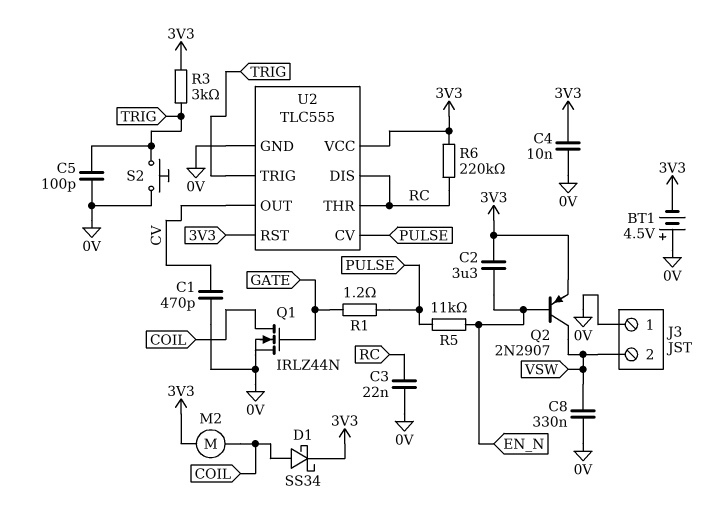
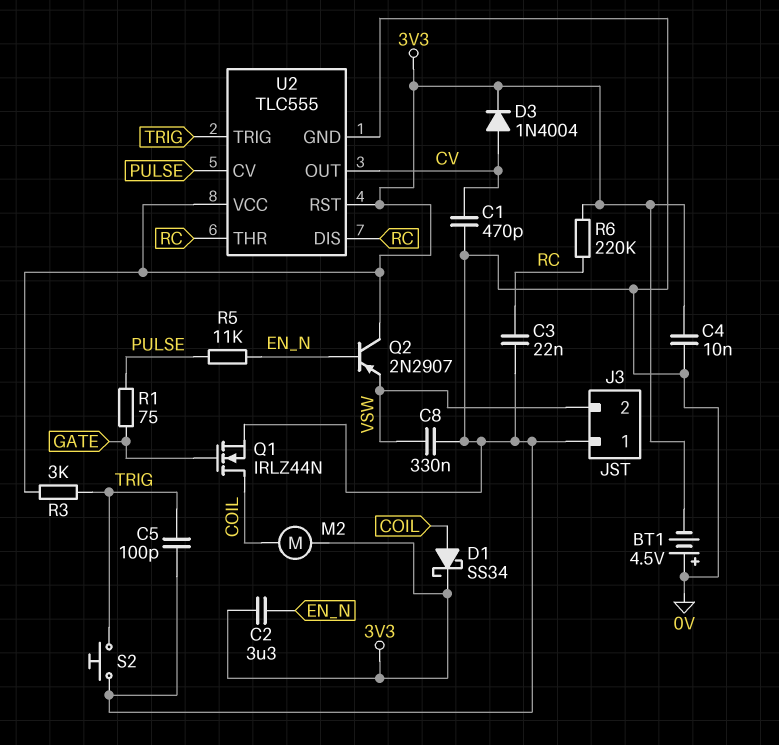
D3: none -> diode 1N4004 (A CV, K 3V3)
Q2: PNP 2N2907 (B EN_N, C VSW, E 3V3) -> PNP 2N2907 (B EN_N, C 3V3, E VSW)
R1: 1.2 (GATE, PULSE) -> 75 (GATE, PULSE)

